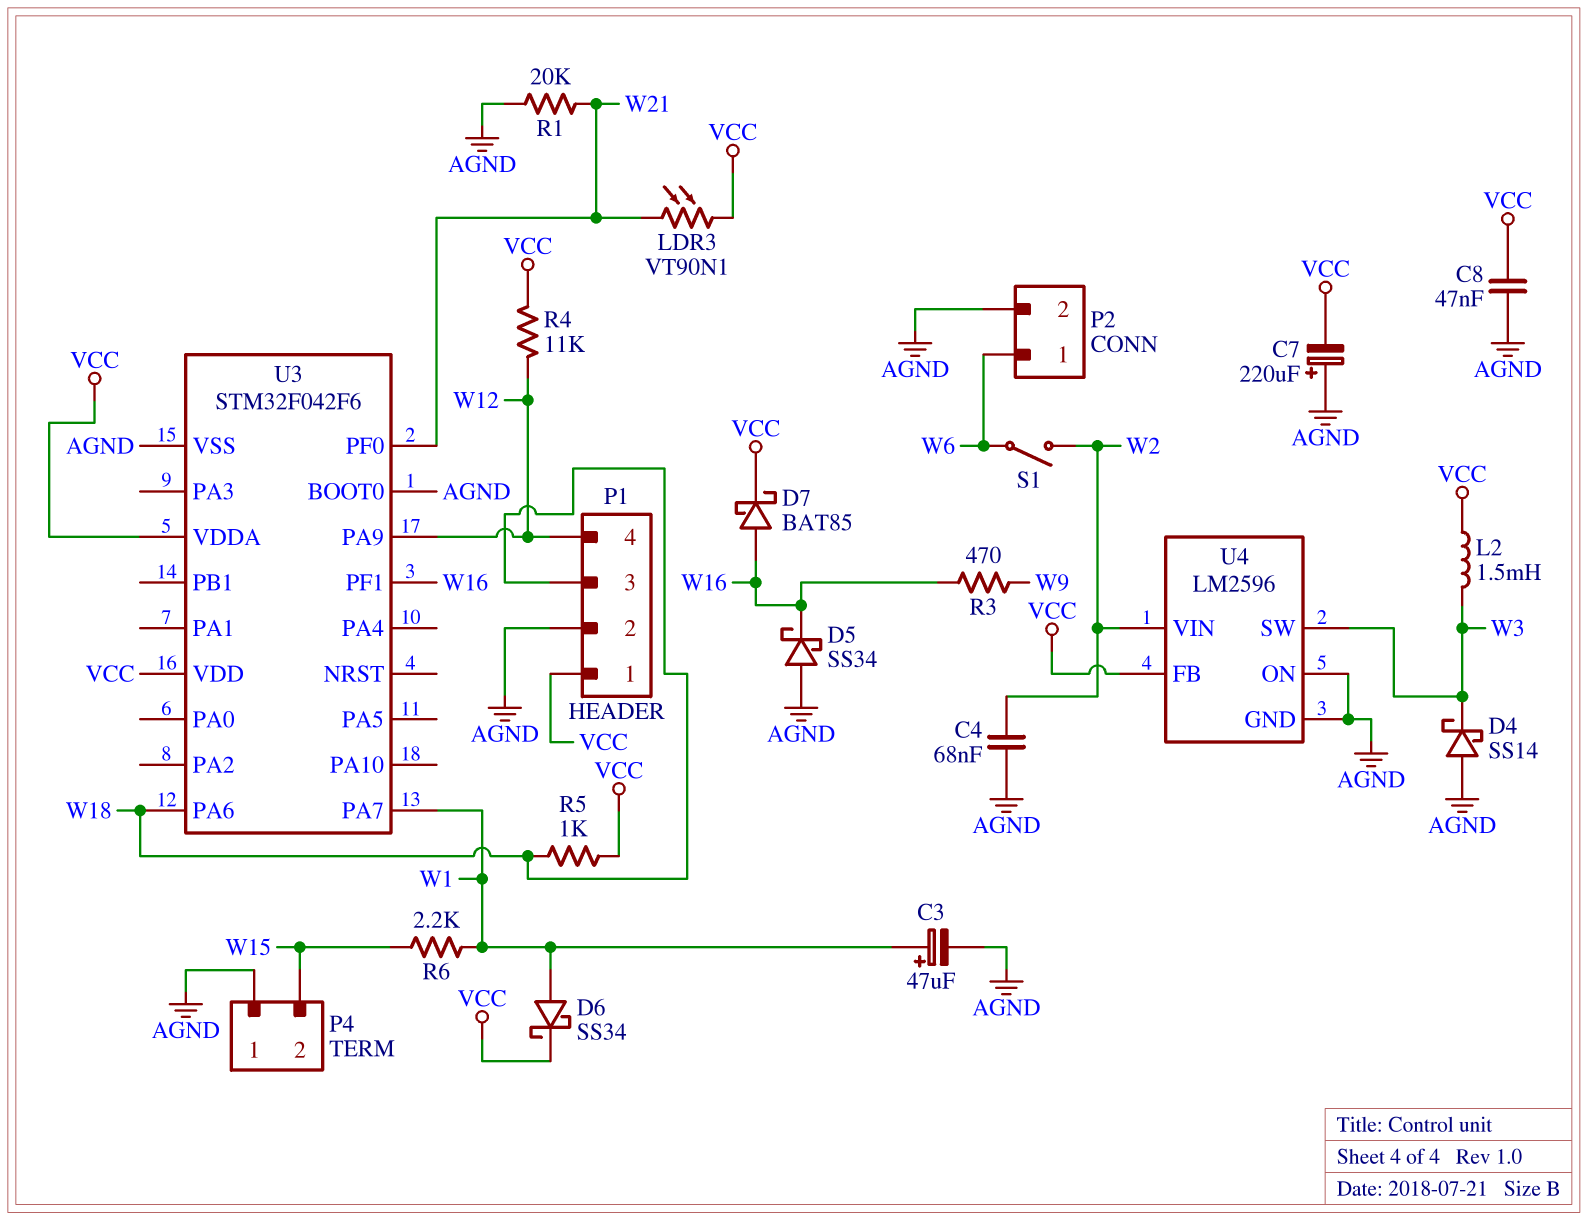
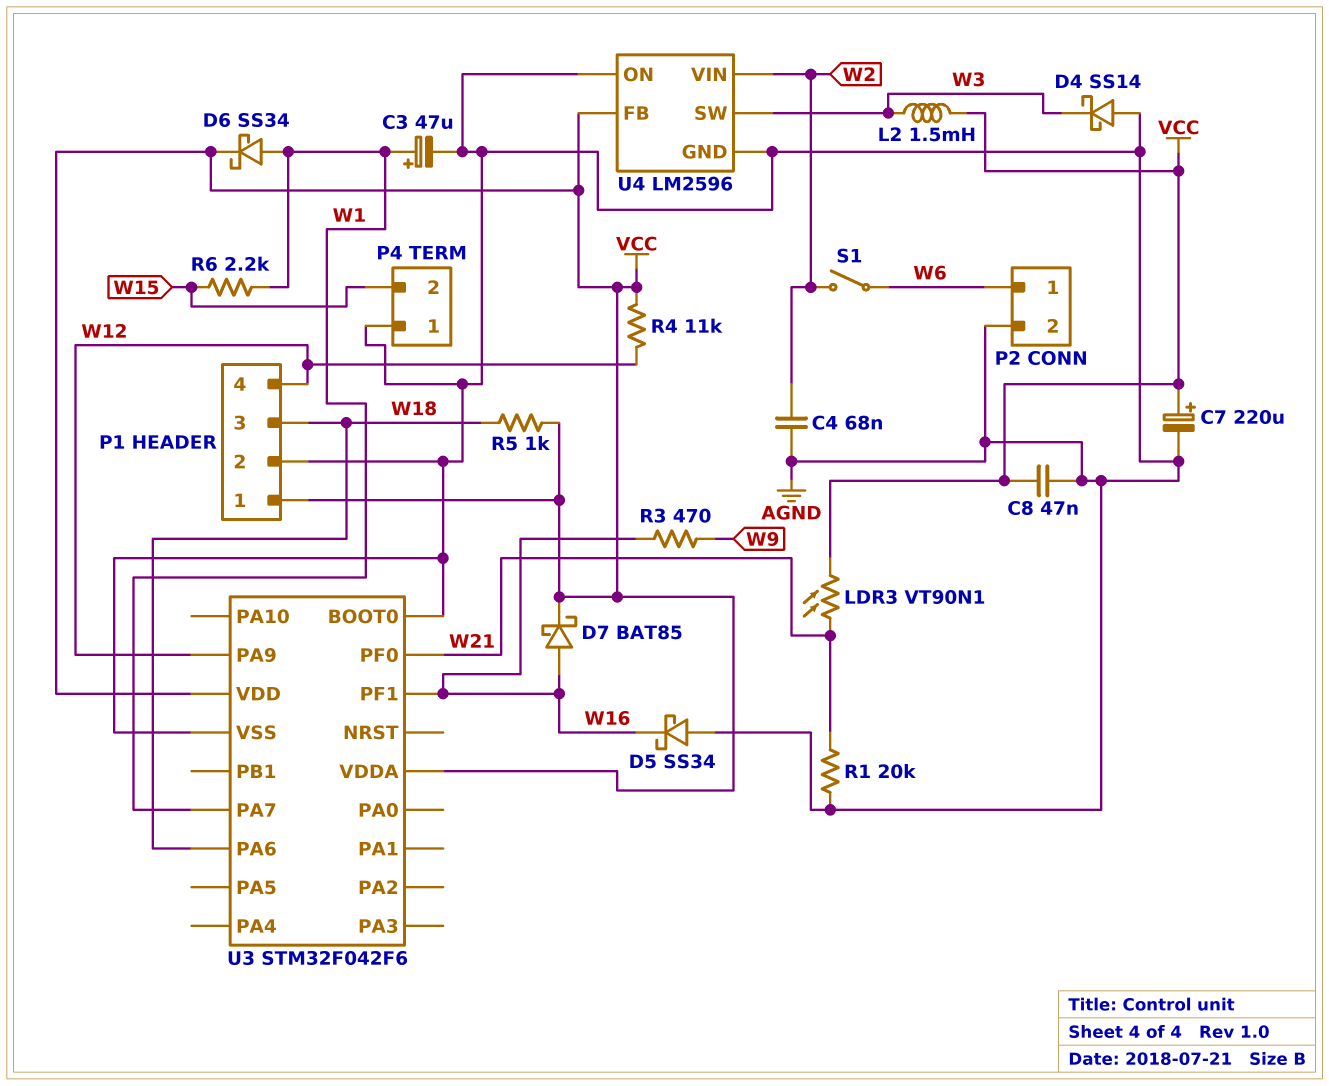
C7: 220uF (plus AGND, minus VCC) -> 220uF (plus VCC, minus AGND)

